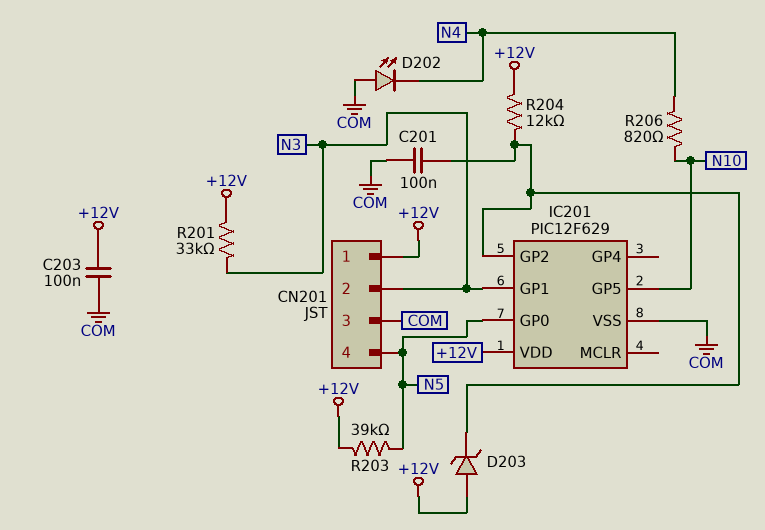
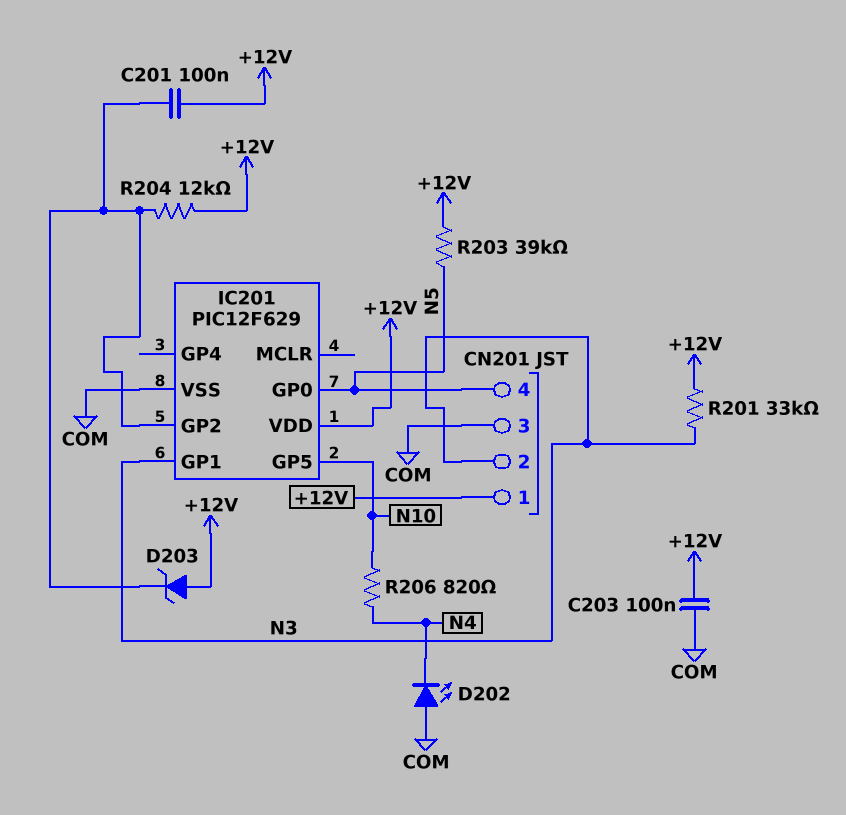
C201: 100nF (COM, IC201/GP2) -> 100nF (+12V, IC201/GP2)

